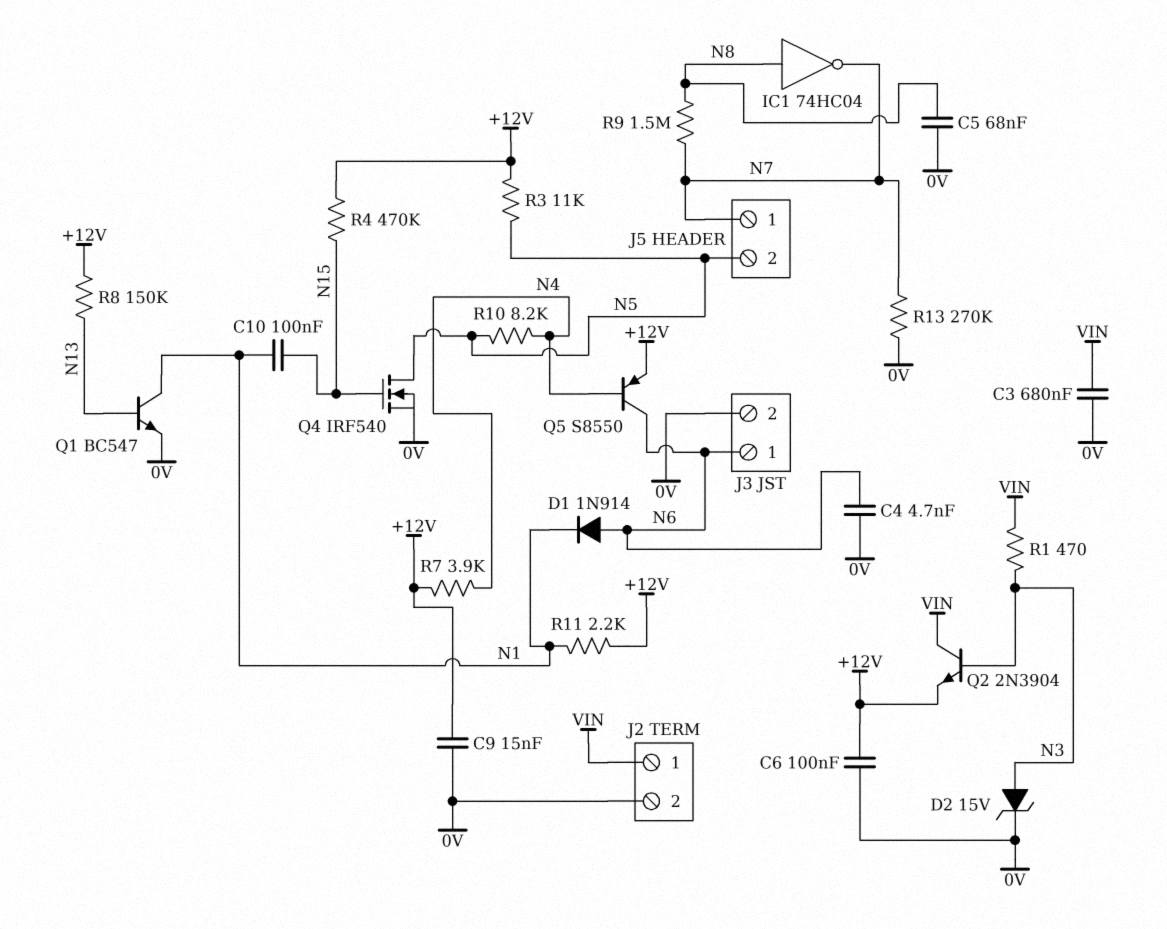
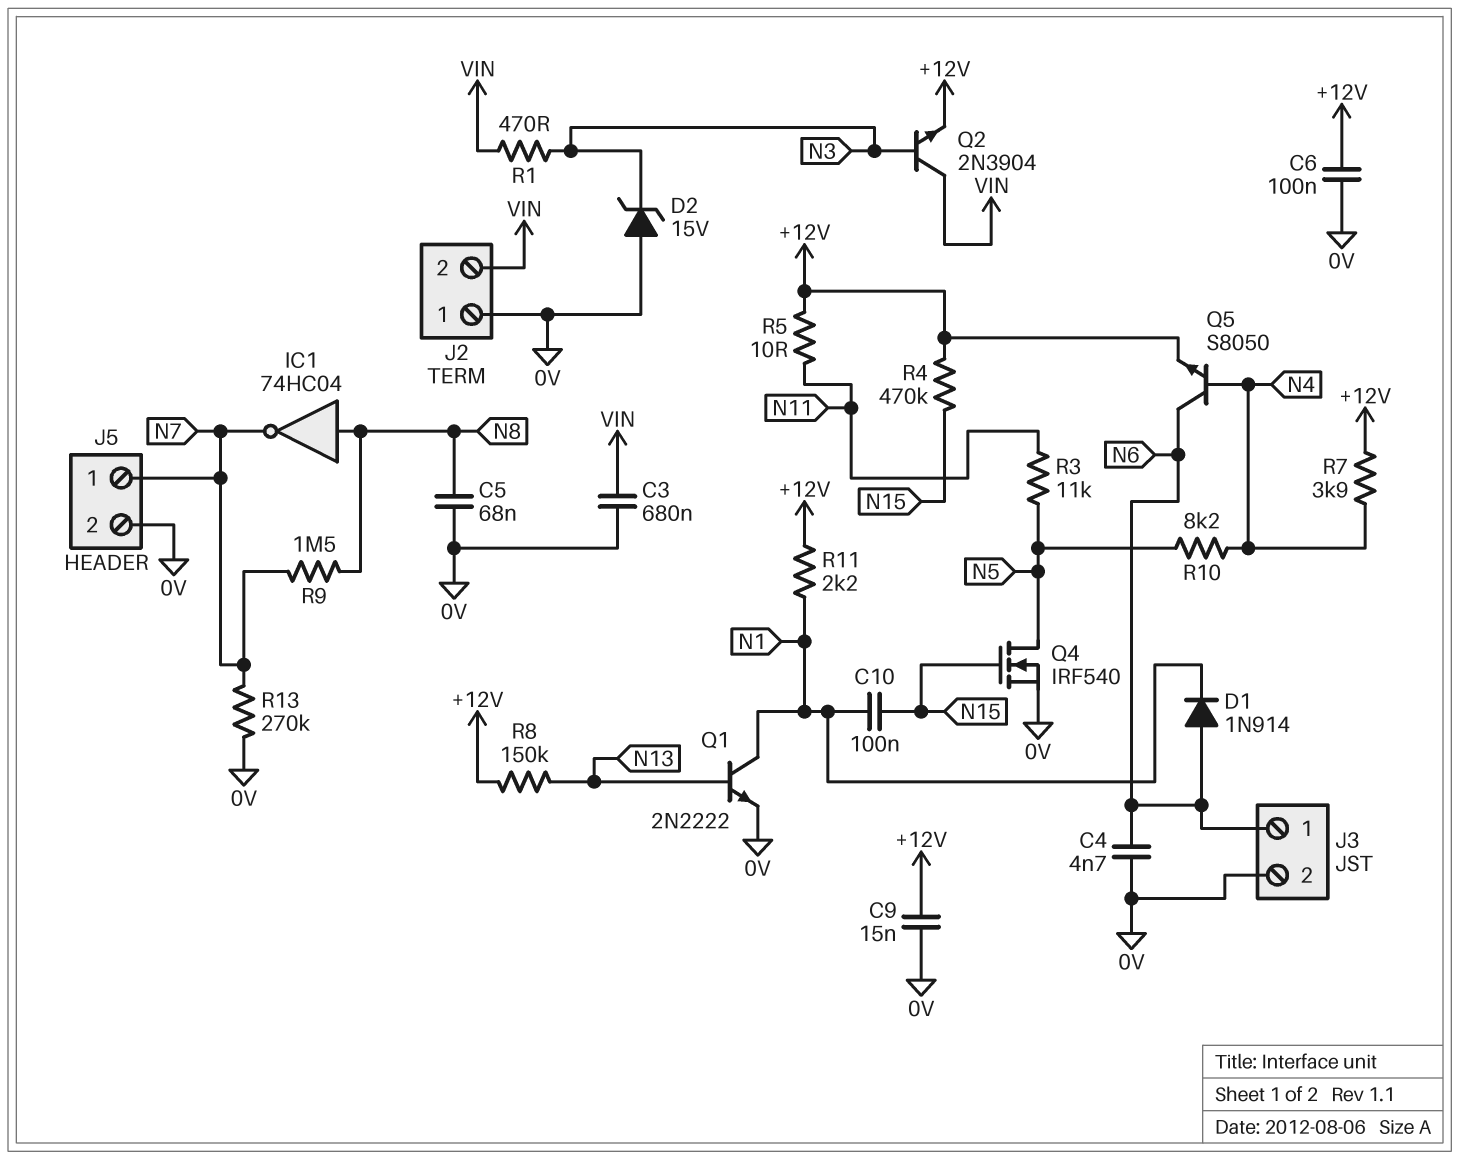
D2: zener 15V (A N3, K 0V) -> zener 15V (A 0V, K N3)
J2 pin 1: VIN -> 0V
J2 pin 2: 0V -> VIN
J5 pin 2: N5 -> 0V
Q1: NPN BC547 (B N13, C N1, E 0V) -> NPN 2N2222 (B N13, C N1, E 0V)
Q5: PNP S8550 (B N4, C N6, E +12V) -> NPN S8050 (B N4, C N6, E +12V)
R3: 11k (+12V, N5) -> 11k (N5, N11)
R5: none -> 10 (+12V, N11)

